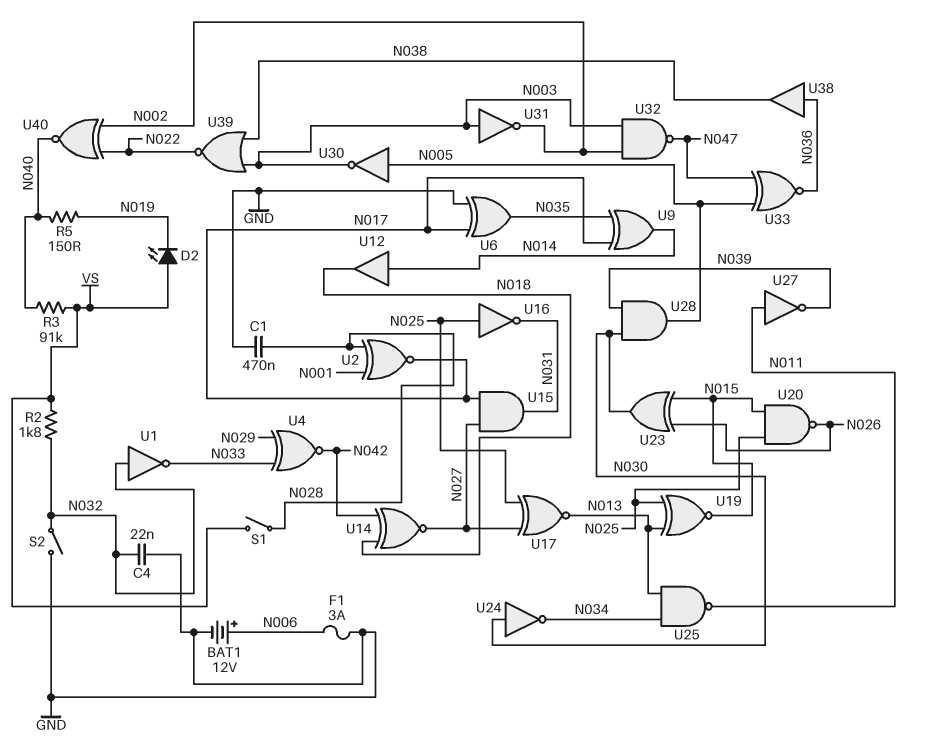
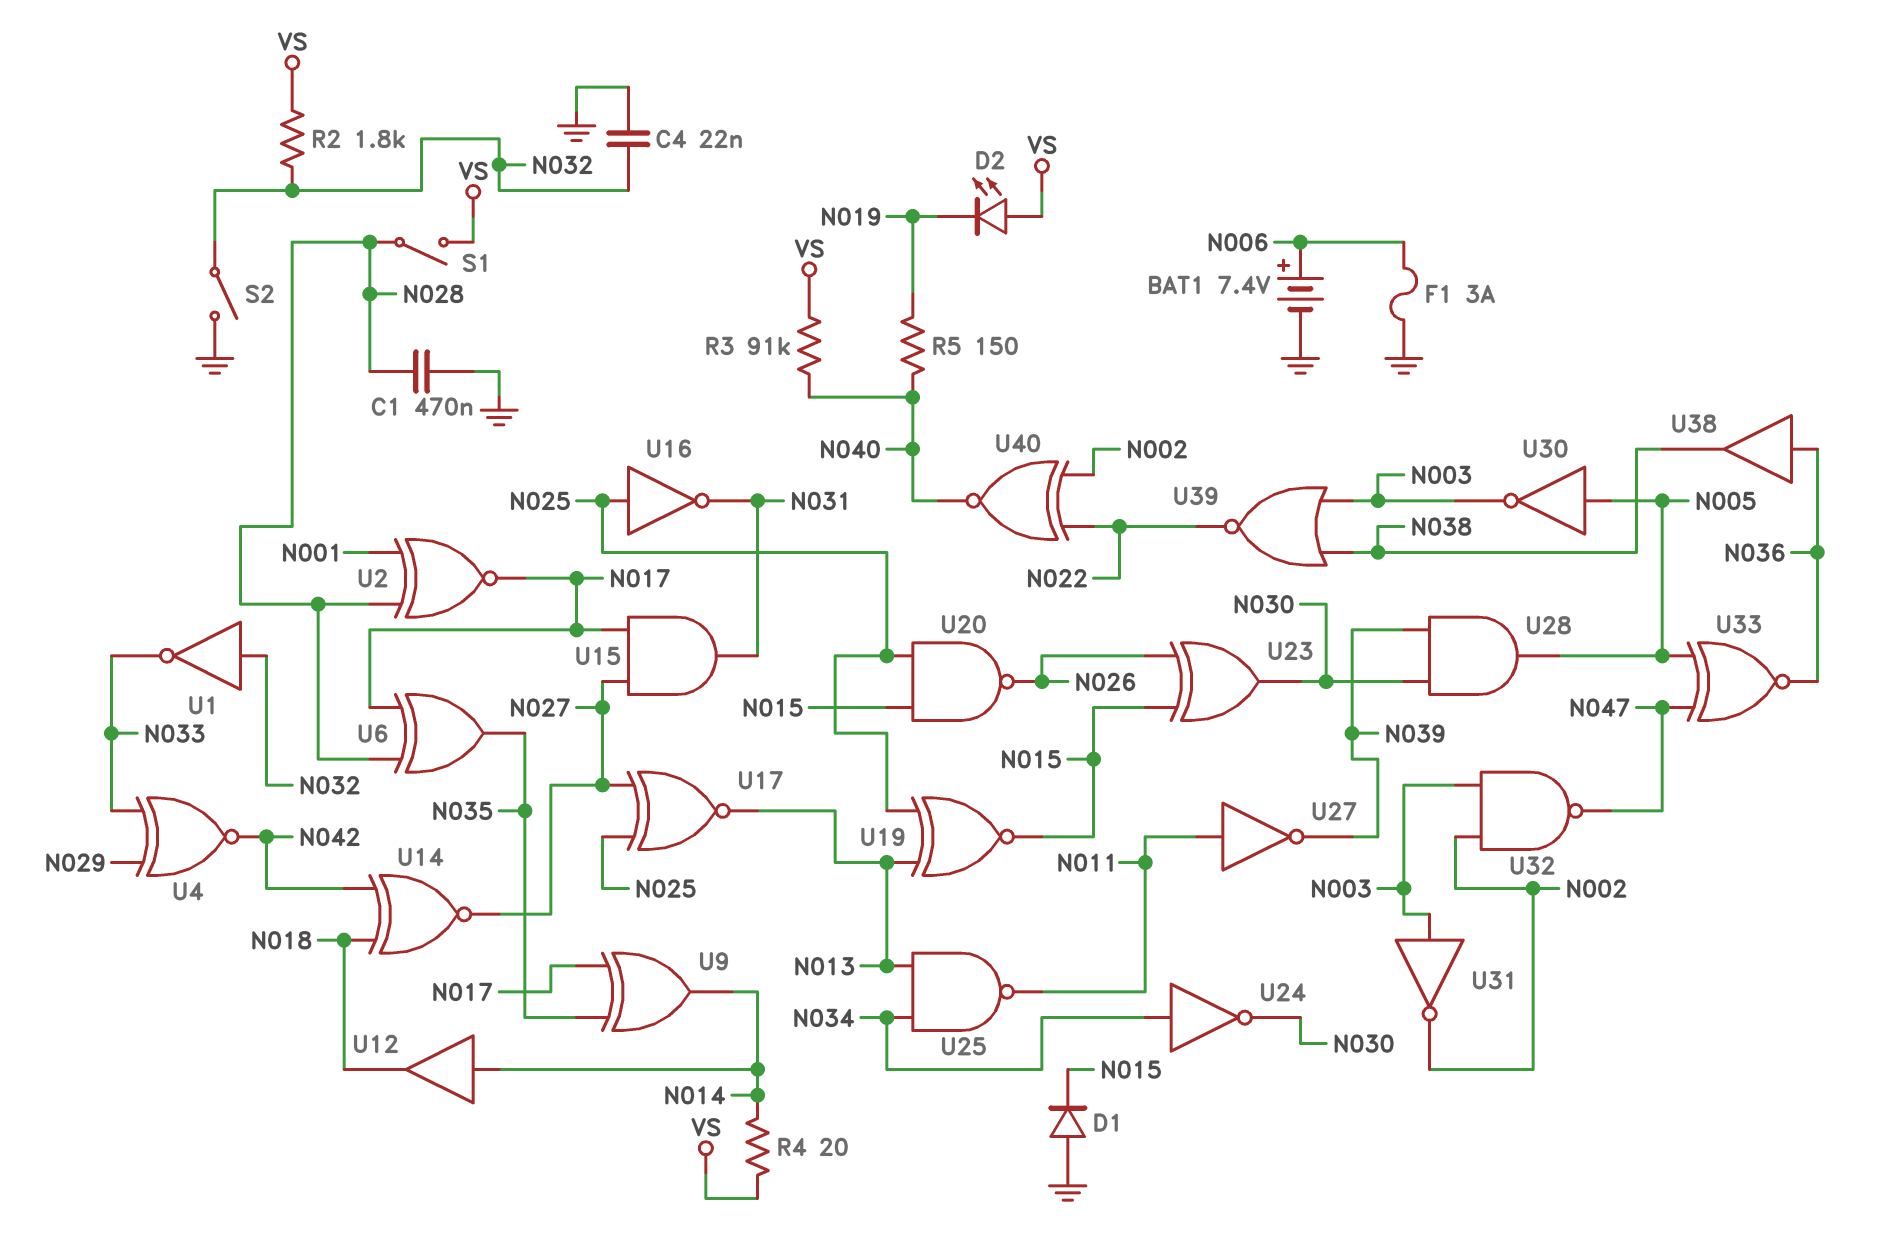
BAT1: 12V (plus N006, minus GND) -> 7.4V (plus N006, minus GND)
D1: none -> diode (A GND, K N015)
R4: none -> 20 (N014, VS)
U6: XOR (in GND, in N017, out N035) -> XOR (in N017, in N028, out N035)
U24: NOT (in N030, out N034) -> NOT (in N034, out N030)

